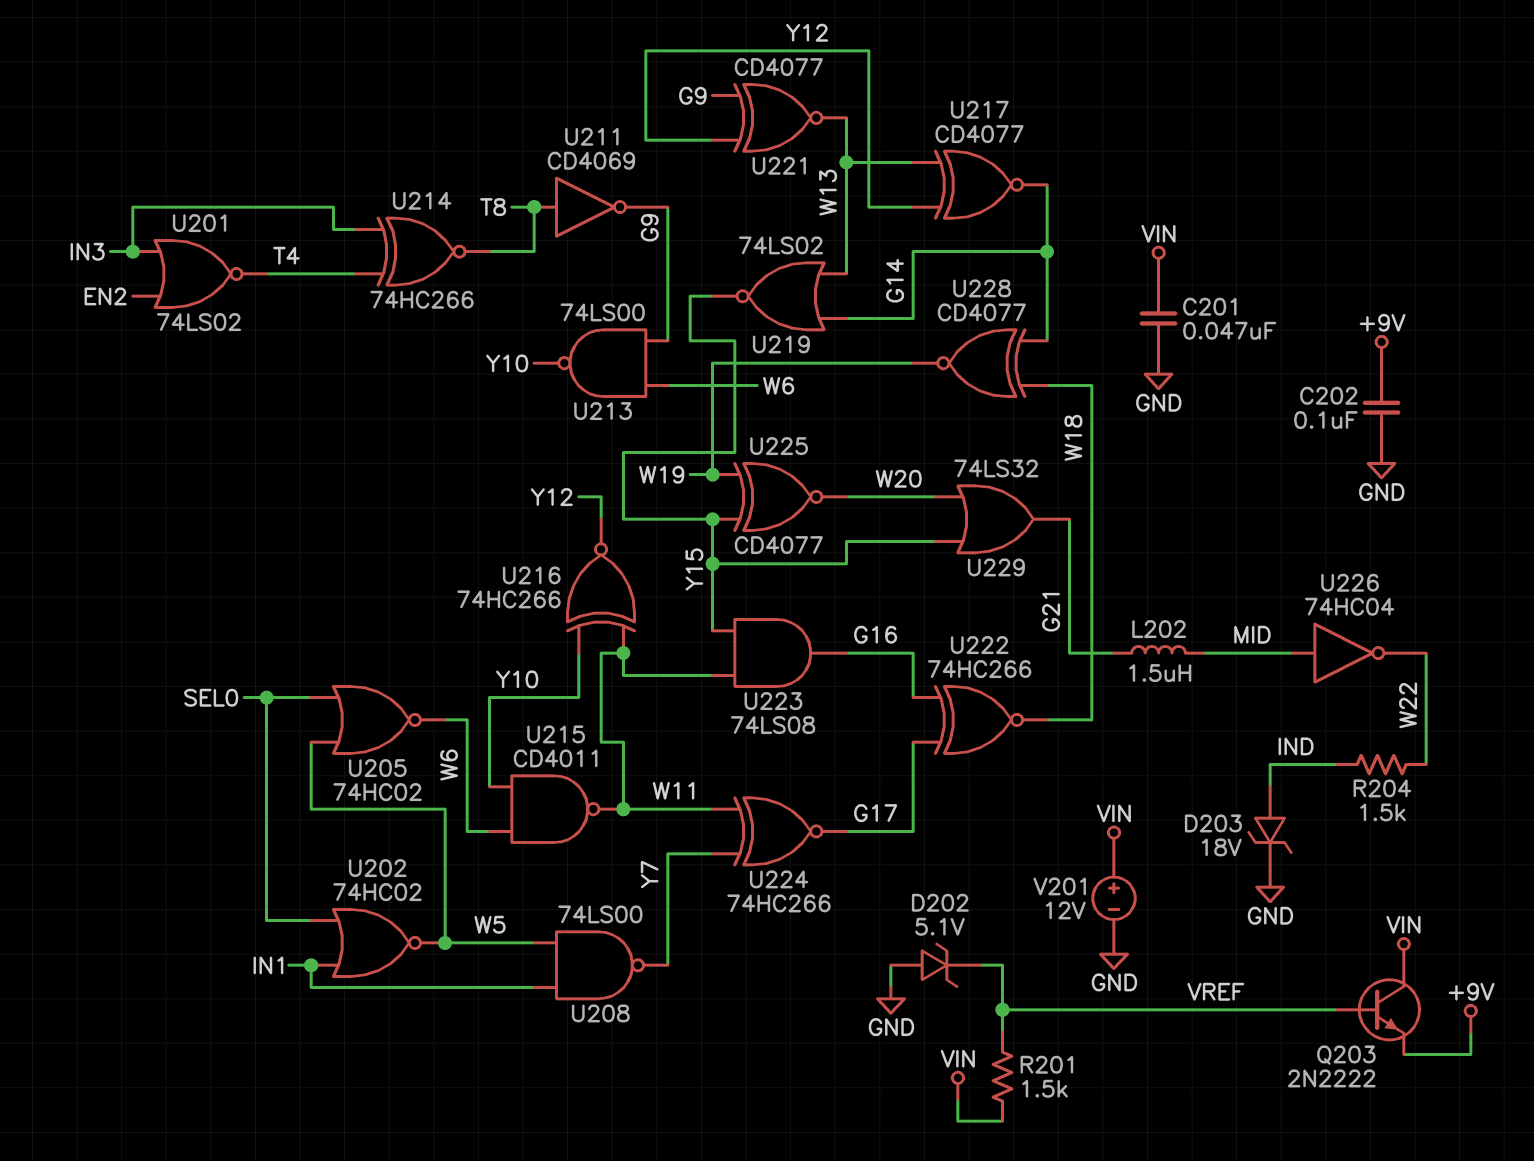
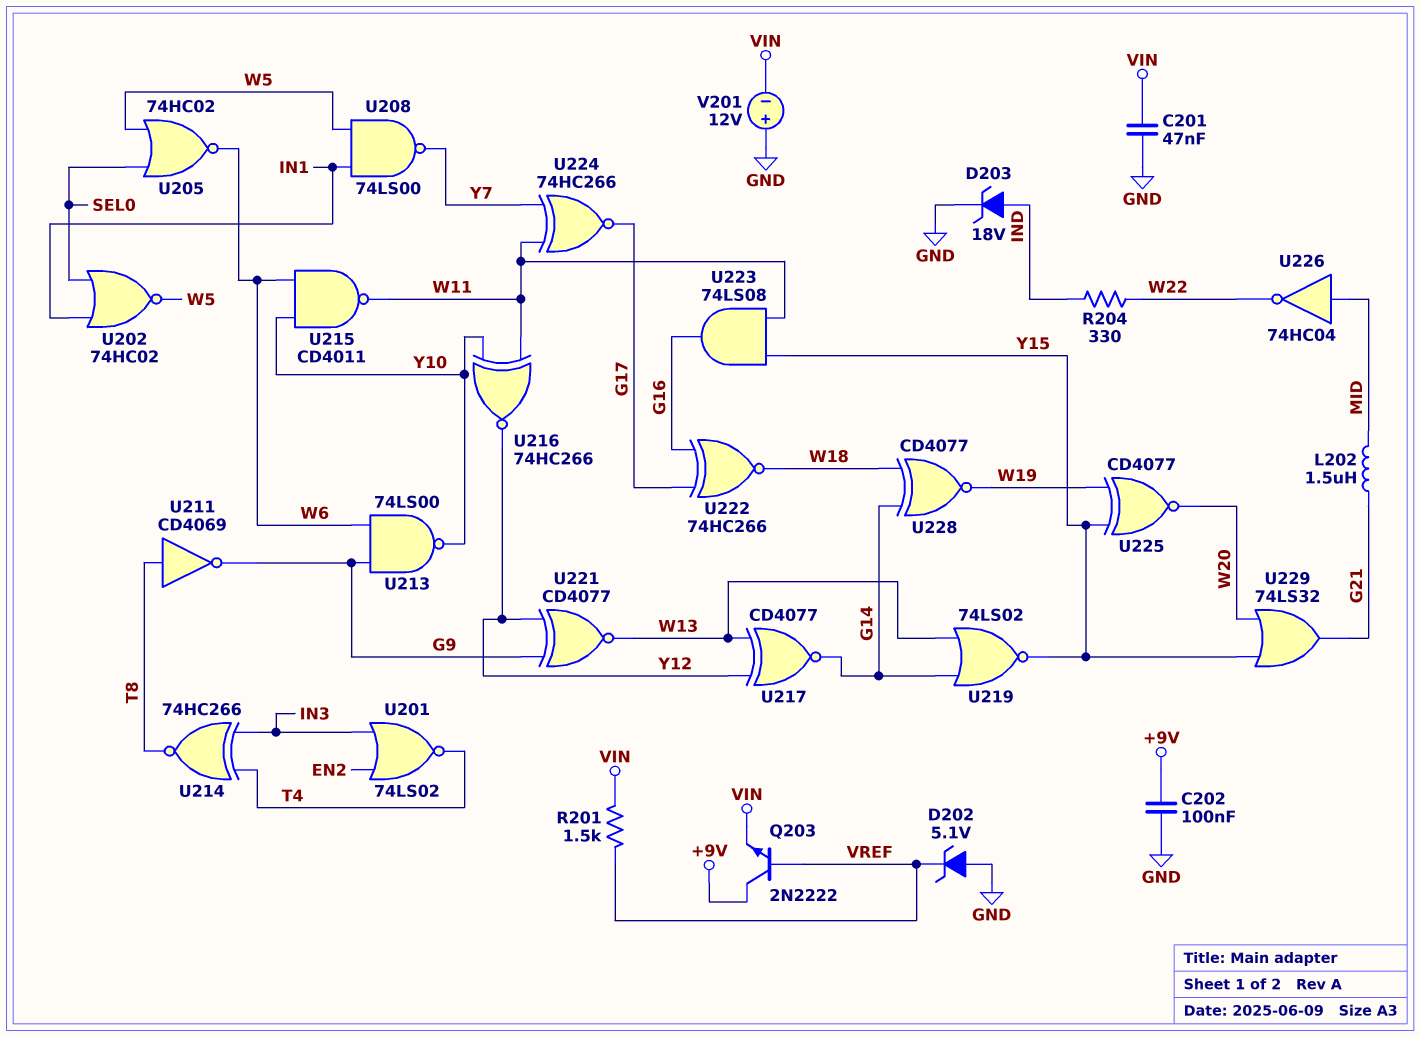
Q203: NPN 2N2222 (B VREF, C VIN, E +9V) -> NPN 2N2222 (B VREF, C +9V, E VIN)
R204: 1.5k (IND, W22) -> 330 (IND, W22)
V201: 12V (plus VIN, minus GND) -> 12V (plus GND, minus VIN)

